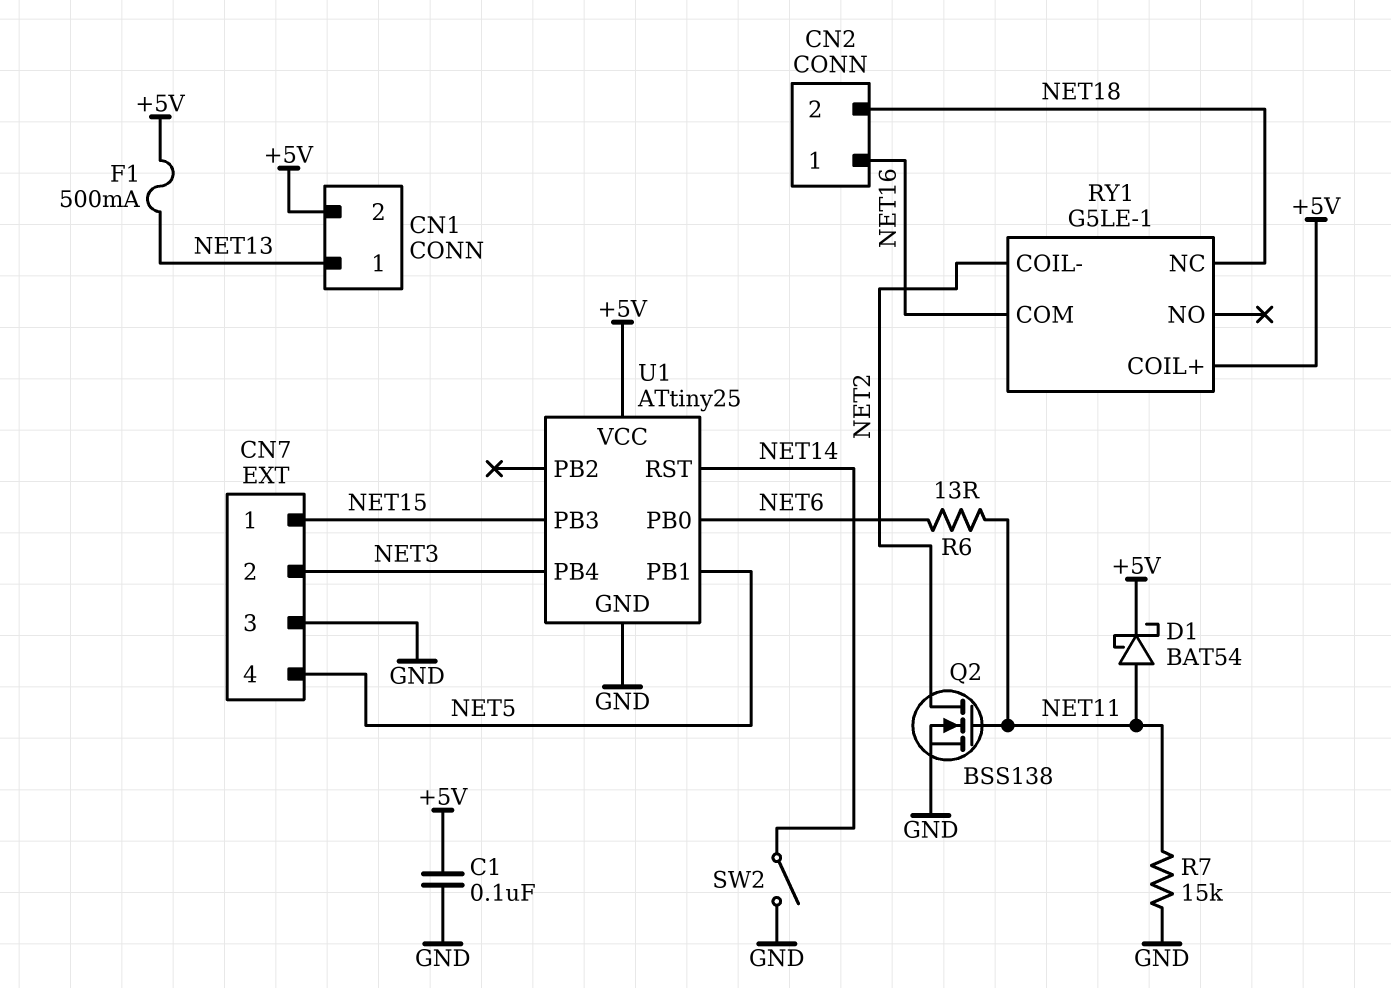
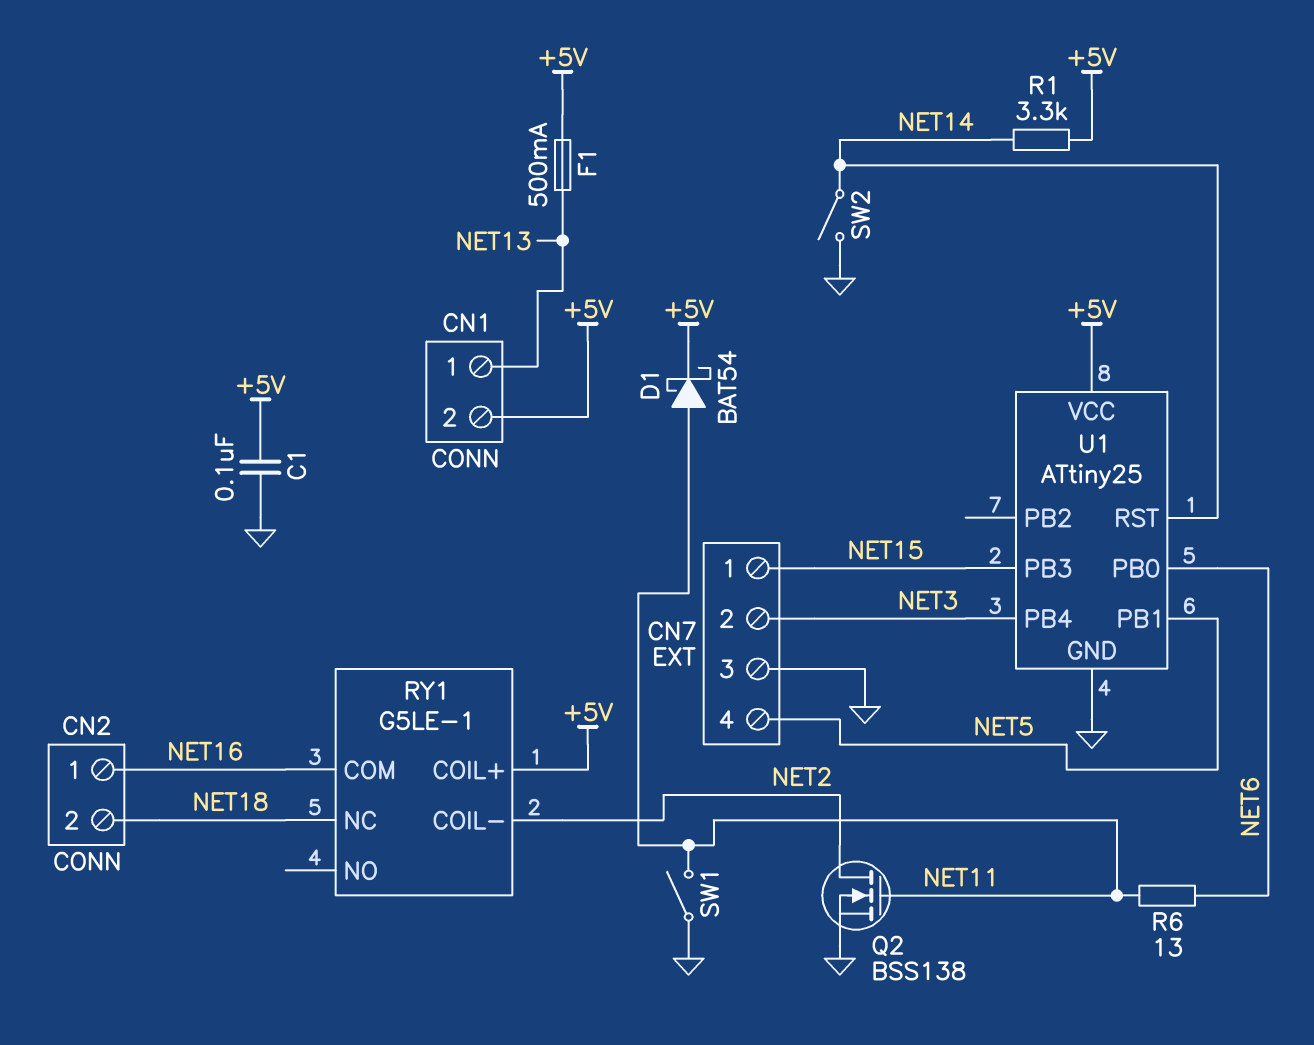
R1: none -> 3.3k (+5V, NET14)
R7: 15k (GND, NET11) -> none
SW1: none -> switch (GND, NET11)

